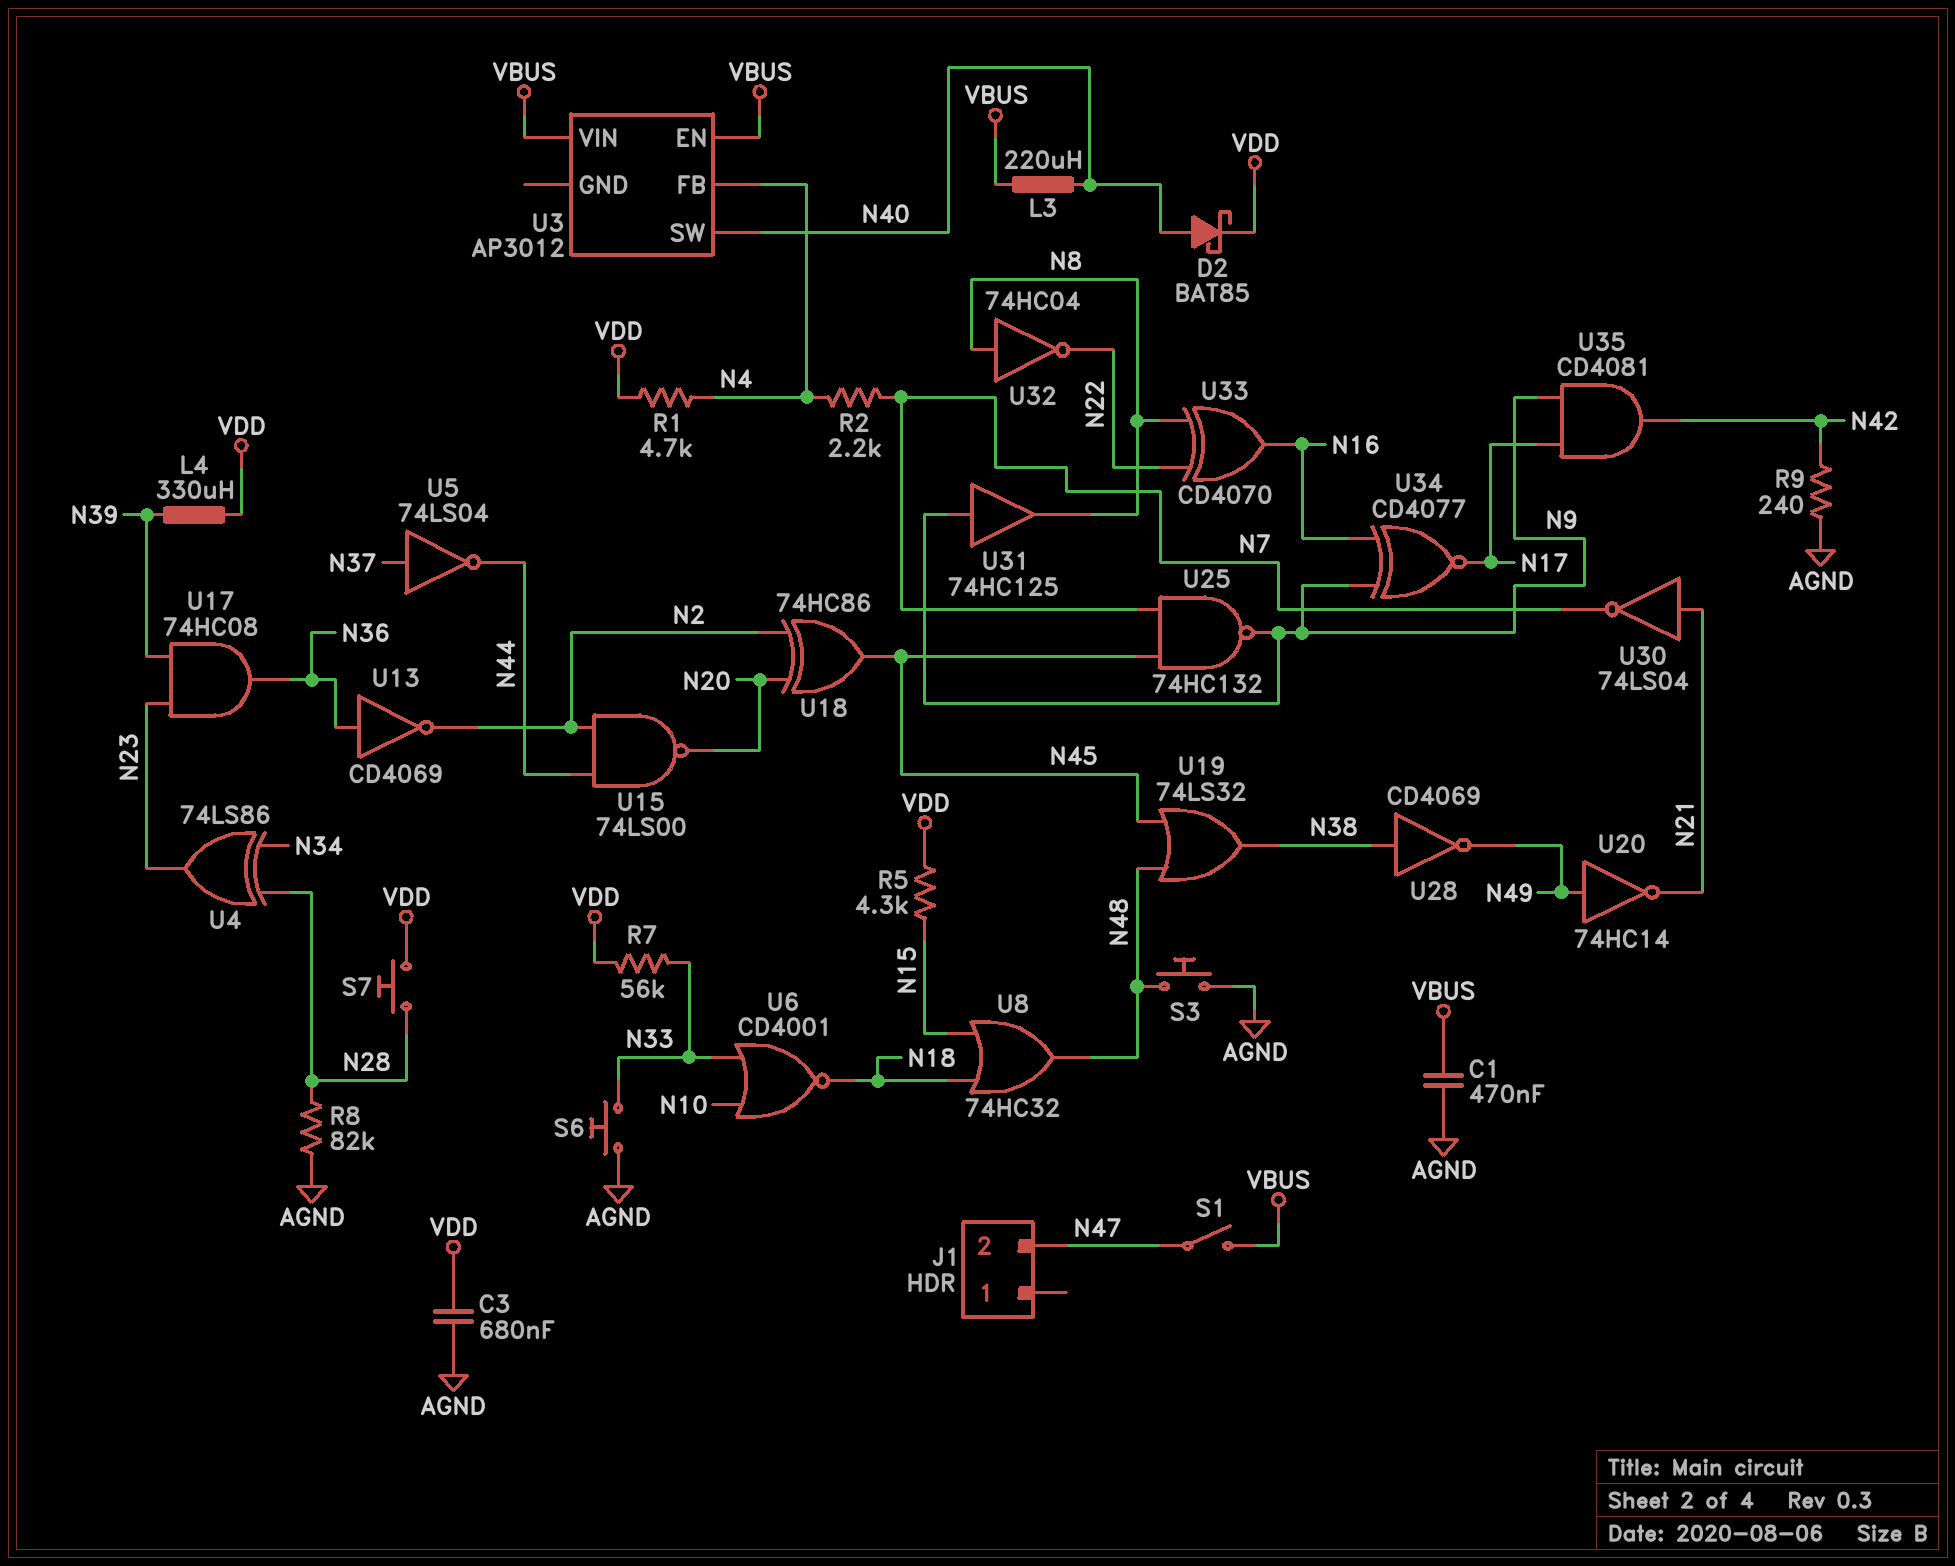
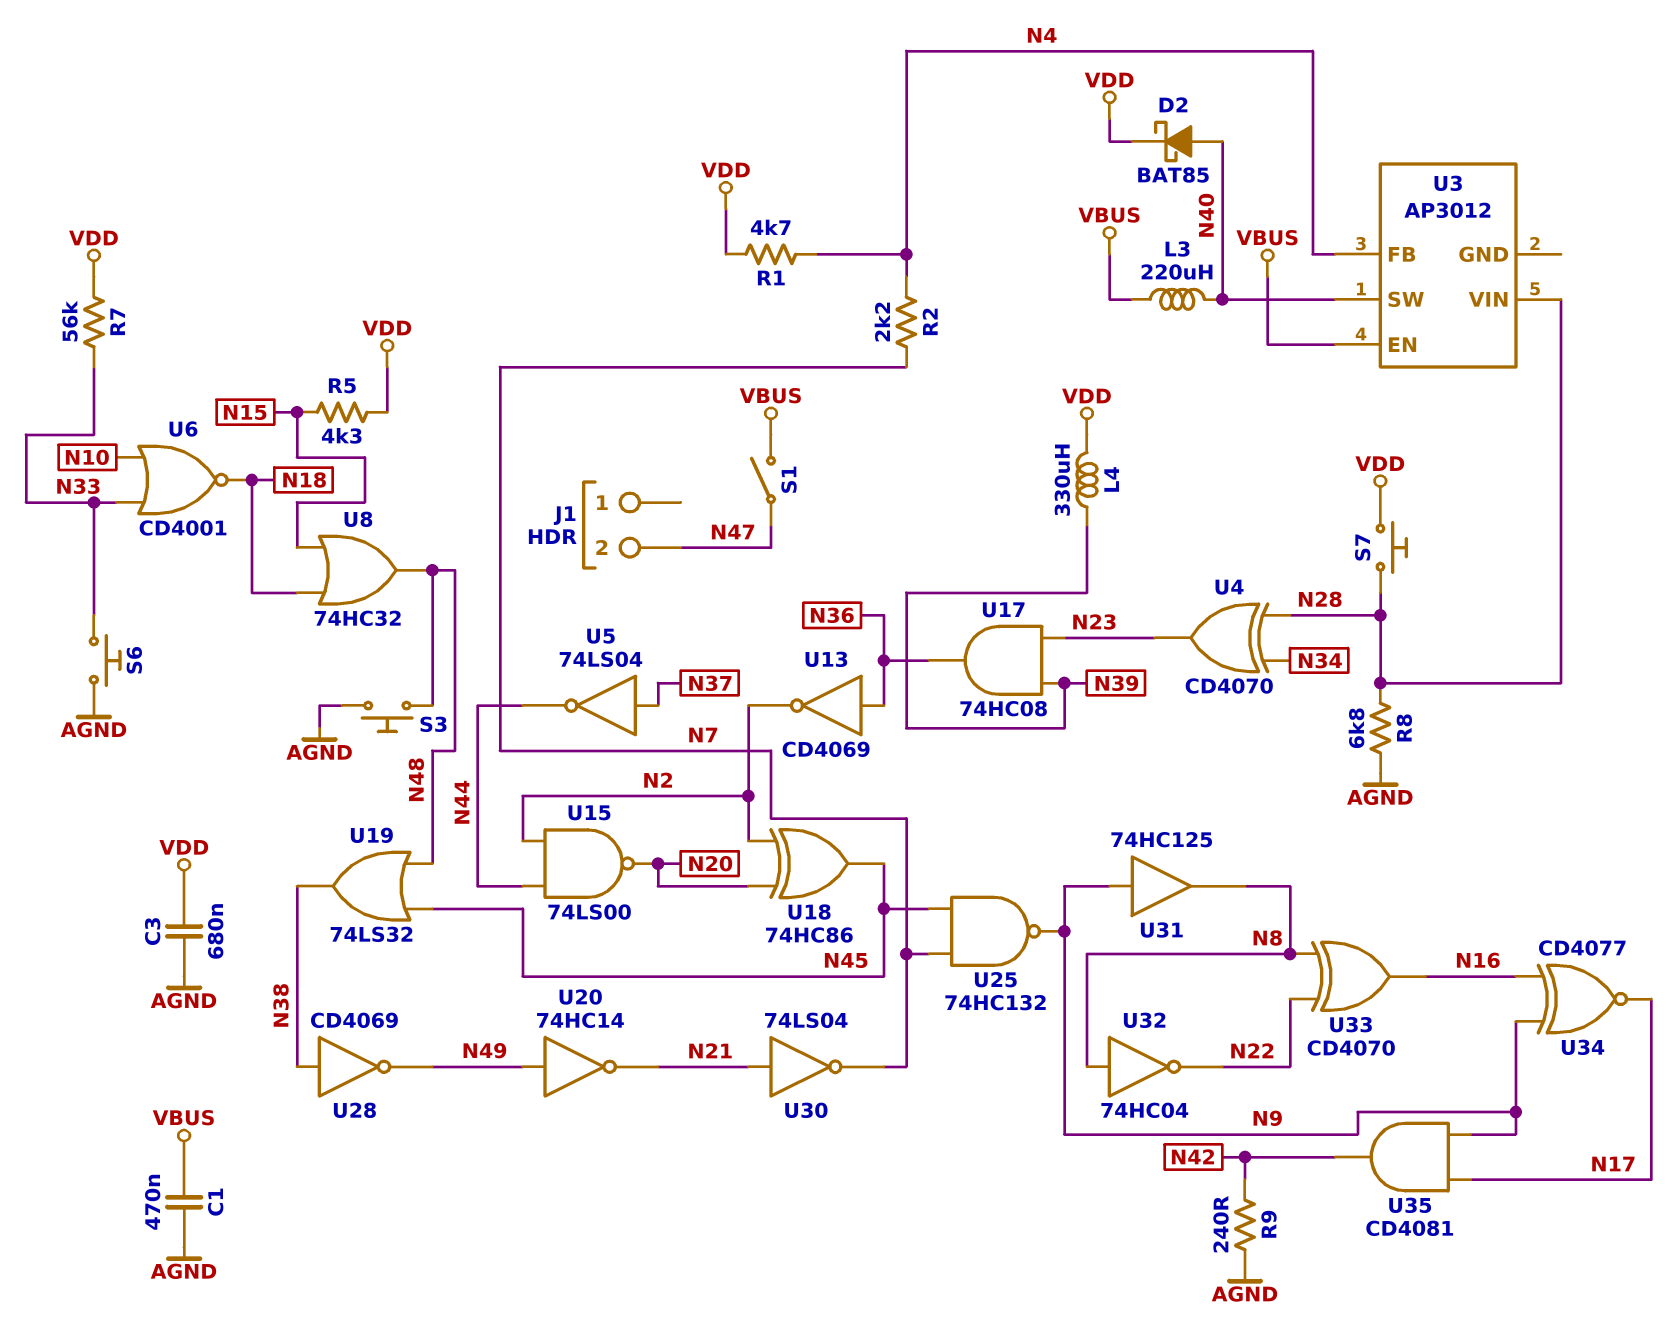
R8: 82k (AGND, N28) -> 6.8k (AGND, N28)
U3 pin VIN: VBUS -> N28
U4: XOR 74LS86 (in N28, in N34, out N23) -> XOR CD4070 (in N28, in N34, out N23)

